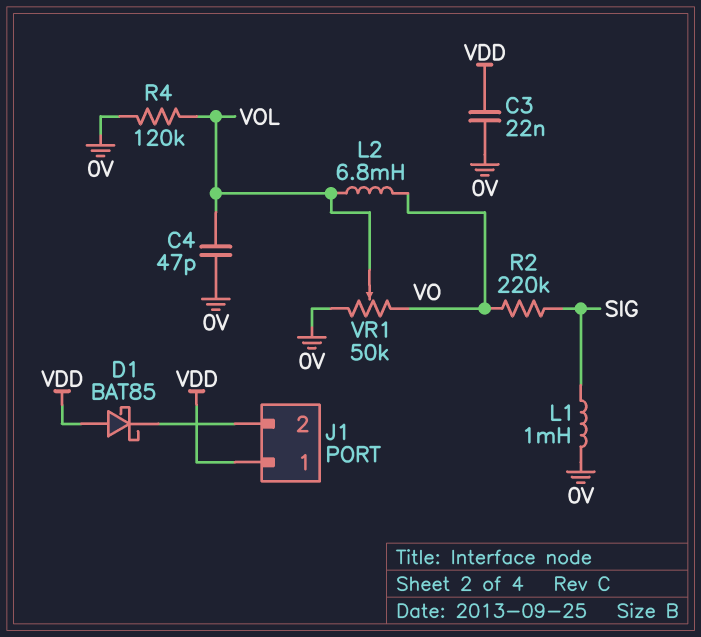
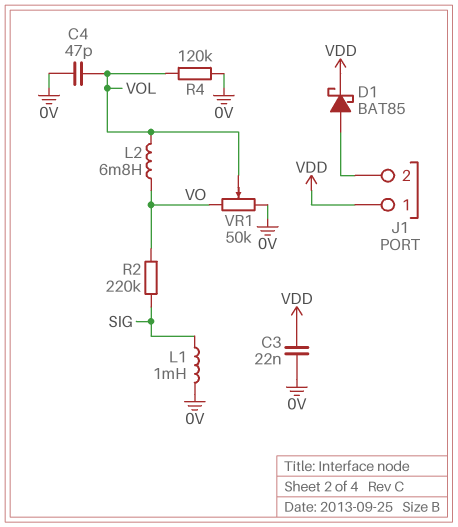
D1: schottky BAT85 (A VDD, K J1/2) -> schottky BAT85 (A J1/2, K VDD)

